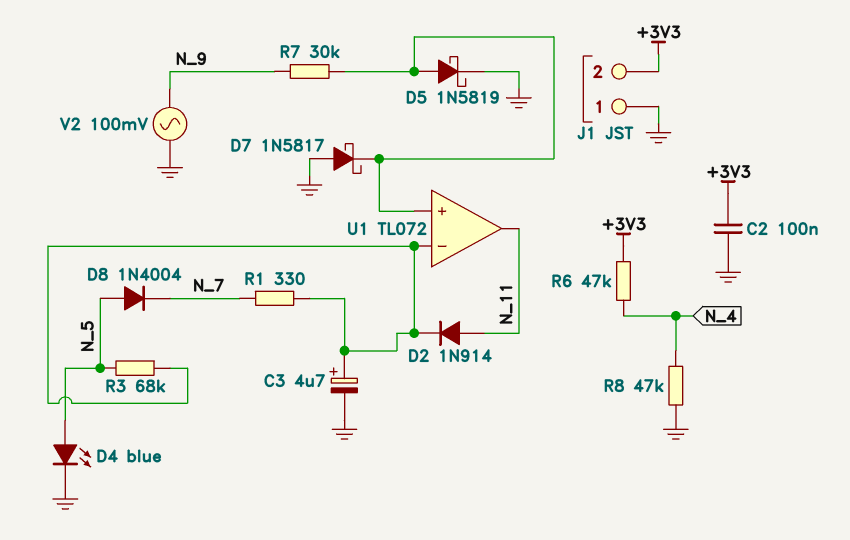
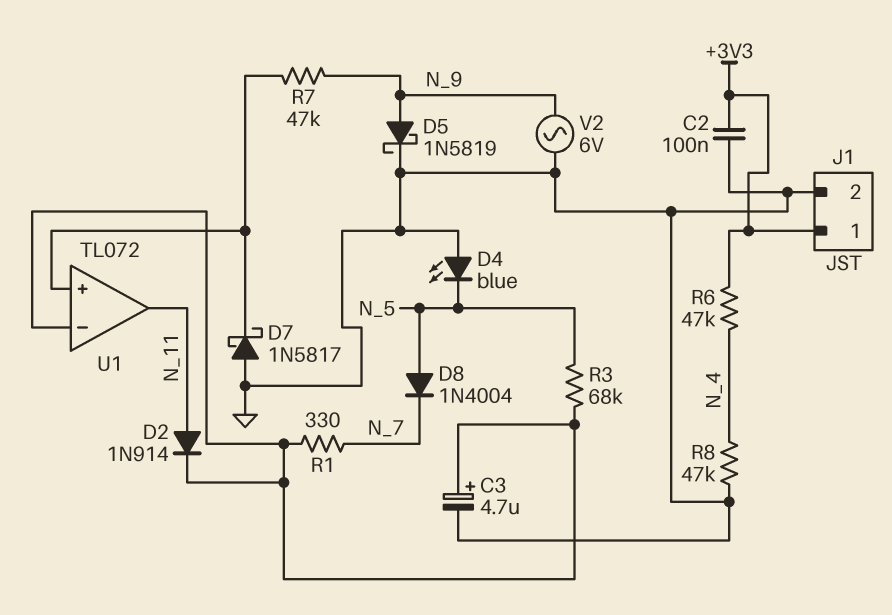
D4: LED blue (A N_5, K GND) -> LED blue (A GND, K N_5)
D5: schottky 1N5819 (A U1/in+, K GND) -> schottky 1N5819 (A N_9, K GND)
J1 pin 1: GND -> +3V3
J1 pin 2: +3V3 -> GND
R7: 30k (N_9, U1/in+) -> 47k (N_9, U1/in+)
V2: AC 100mV (GND, N_9) -> AC 6V (GND, N_9)

